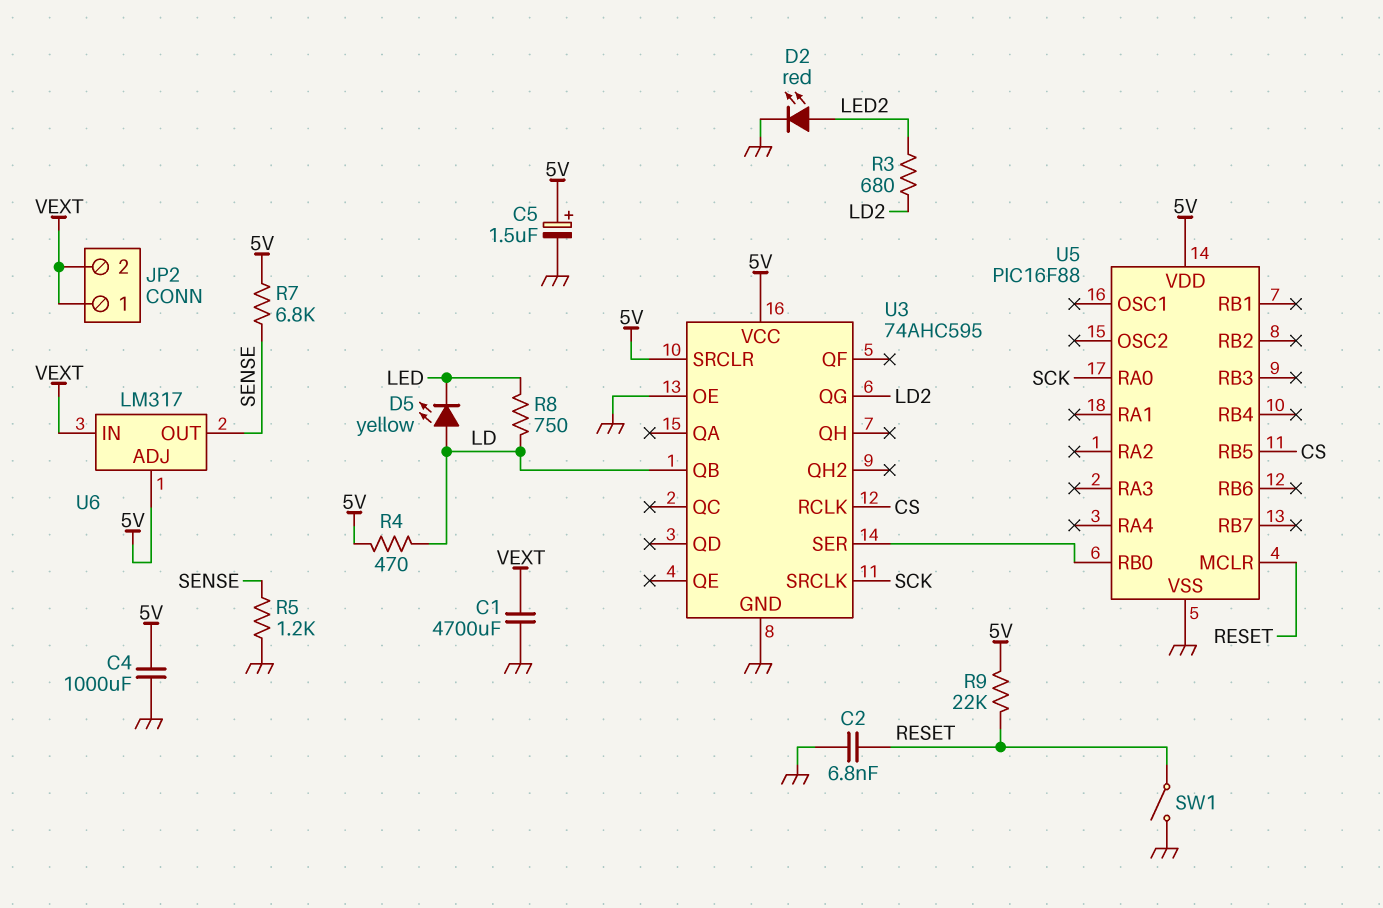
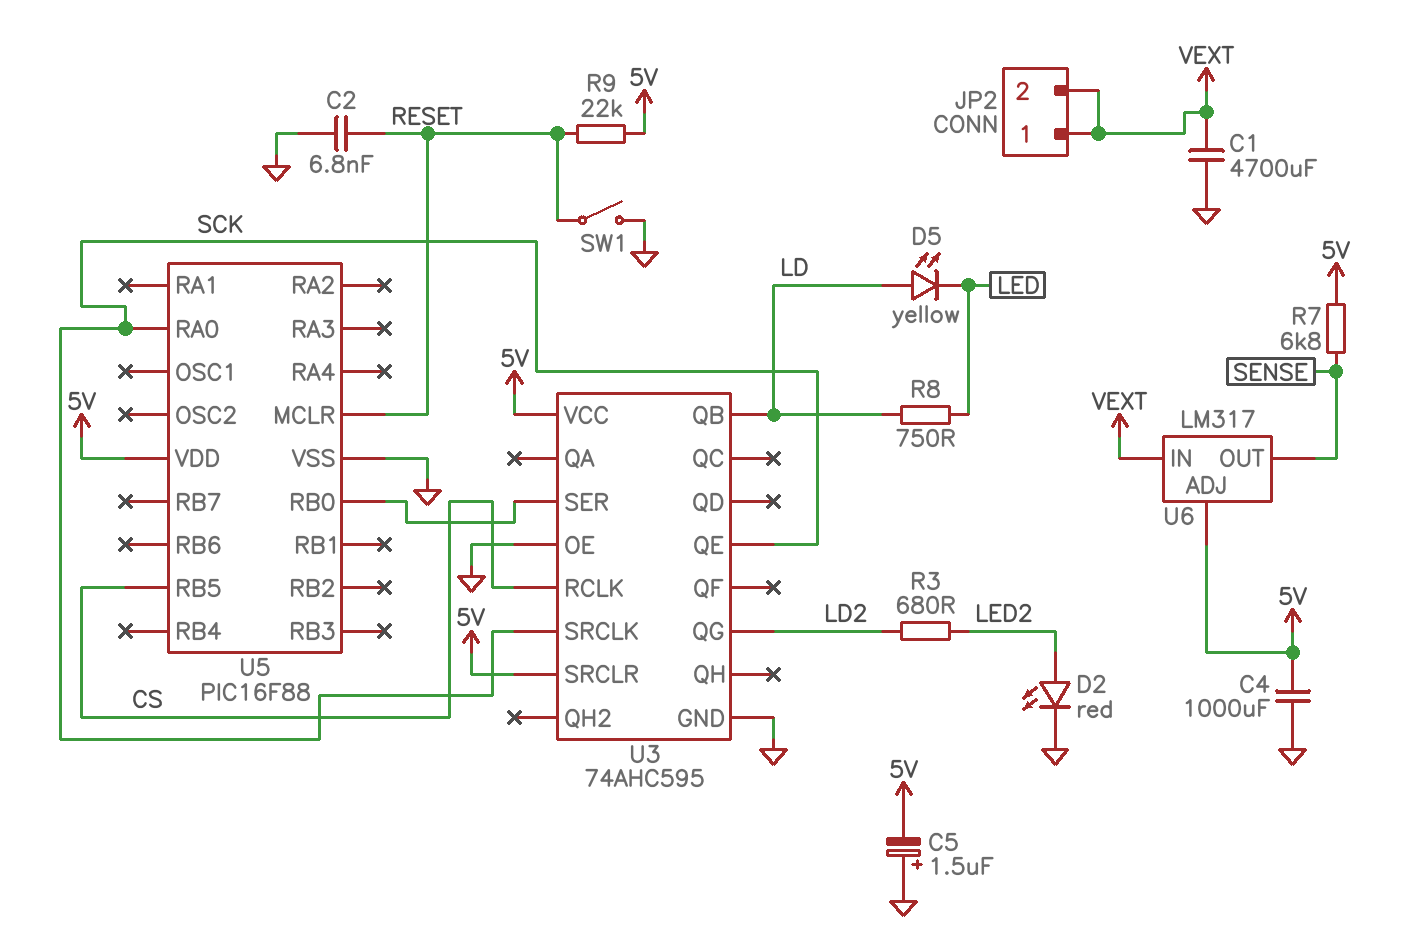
C5: 1.5uF (plus 5V, minus GND) -> 1.5uF (plus GND, minus 5V)
R4: 470 (5V, LD) -> none
R5: 1.2k (GND, SENSE) -> none
U3 pin QE: none -> SCK

